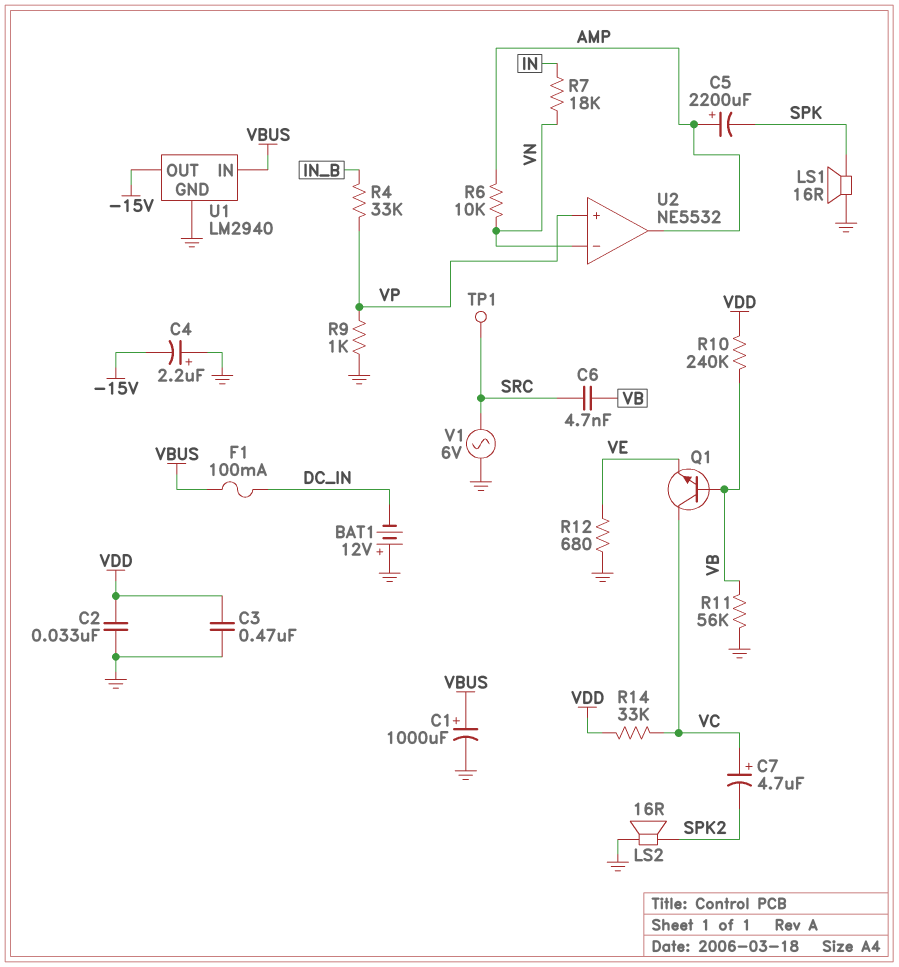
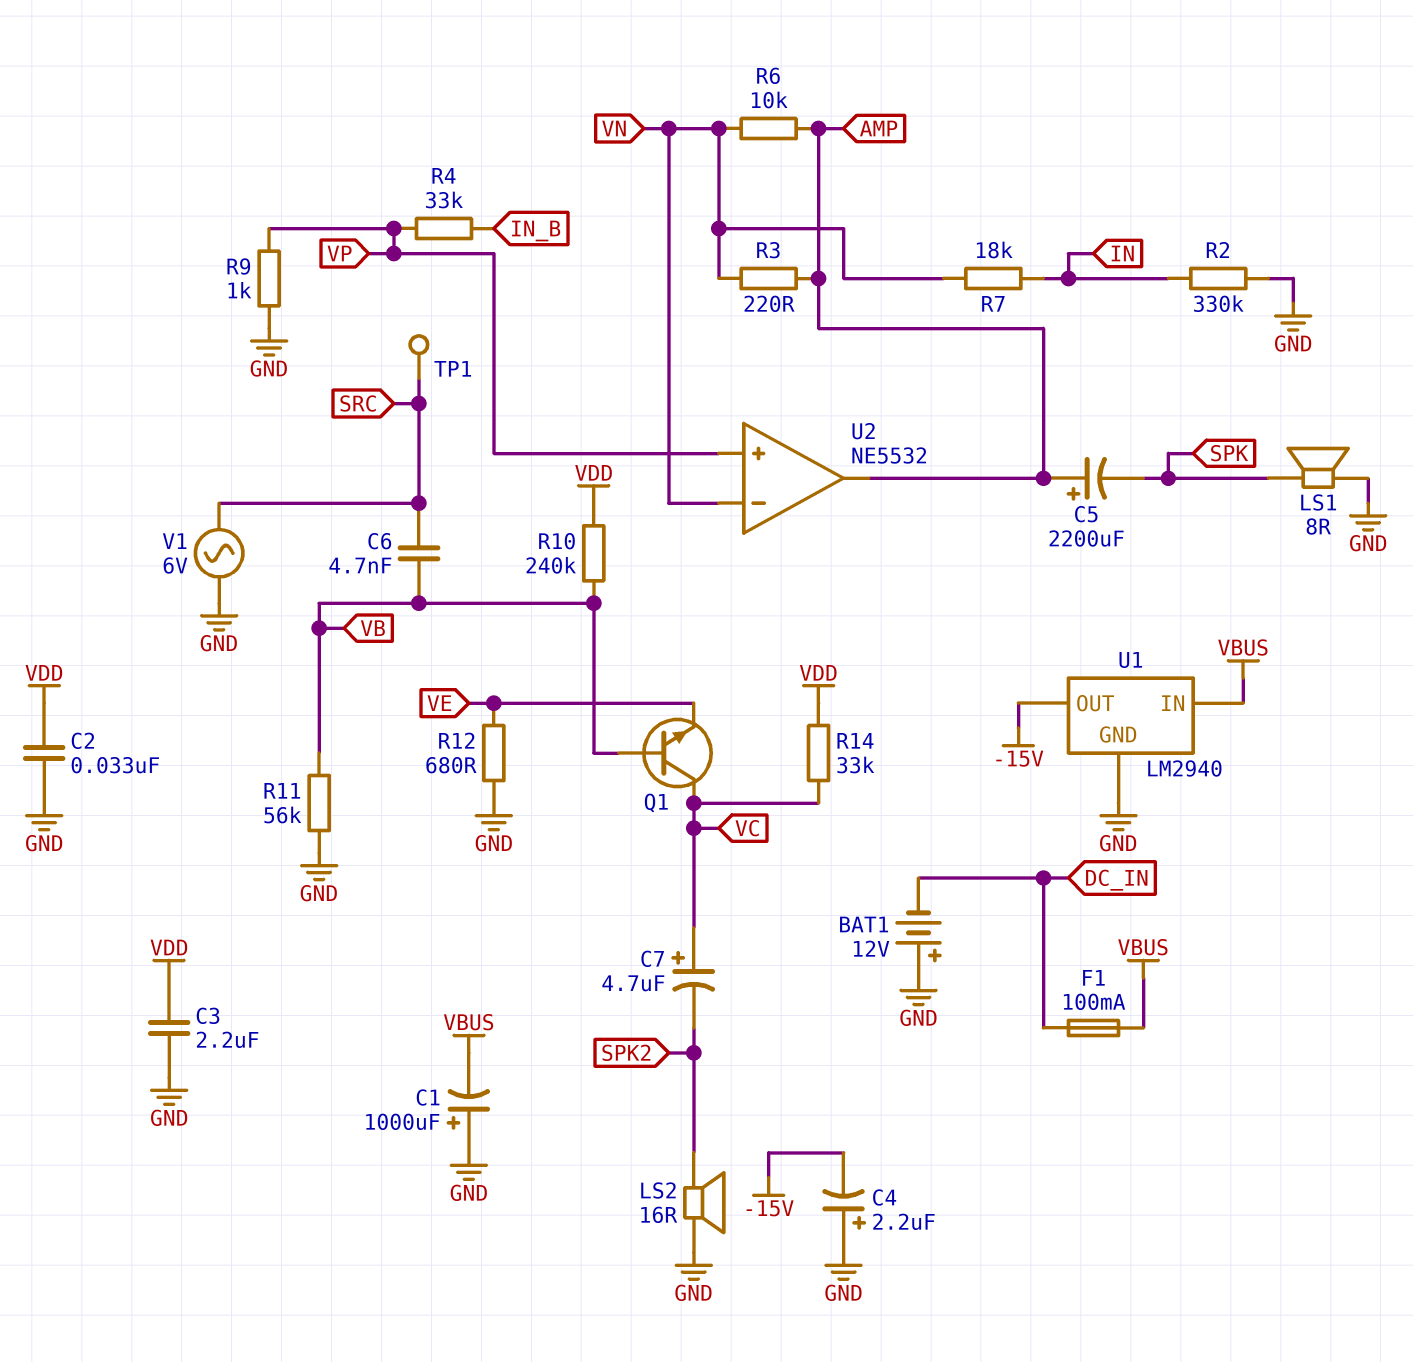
C1: 1000uF (plus VBUS, minus GND) -> 1000uF (plus GND, minus VBUS)
C3: 470nF (GND, VDD) -> 2.2uF (GND, VDD)
LS1: speaker 16R (GND, SPK) -> speaker 8R (GND, SPK)
R2: none -> 330k (GND, IN)
R3: none -> 220 (AMP, VN)

